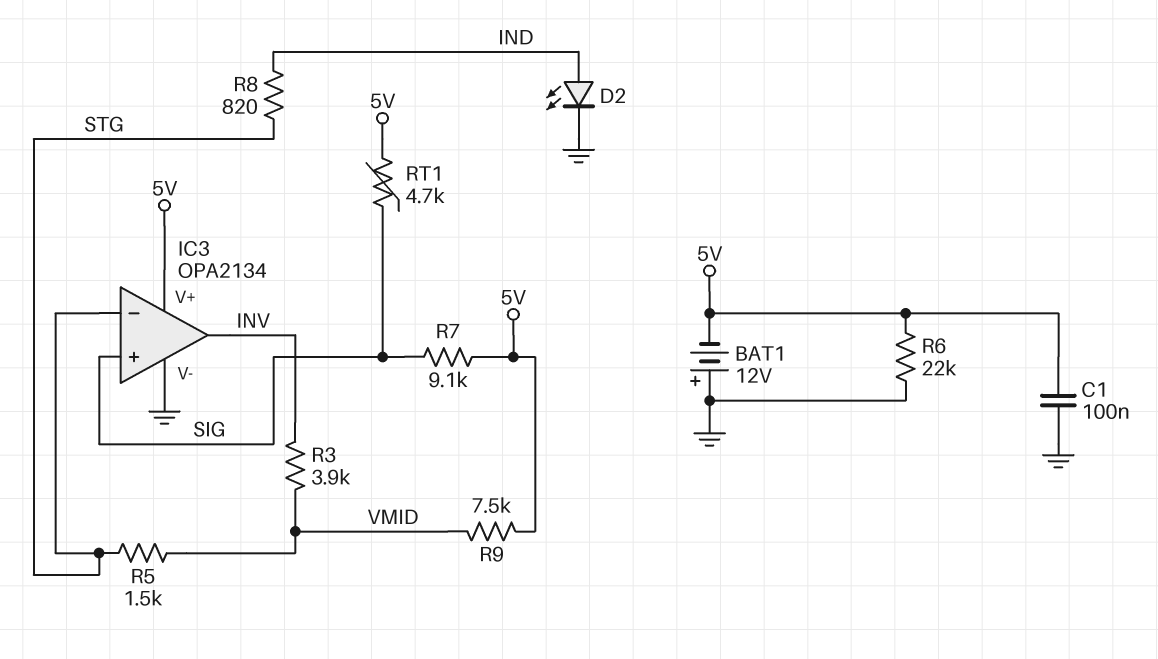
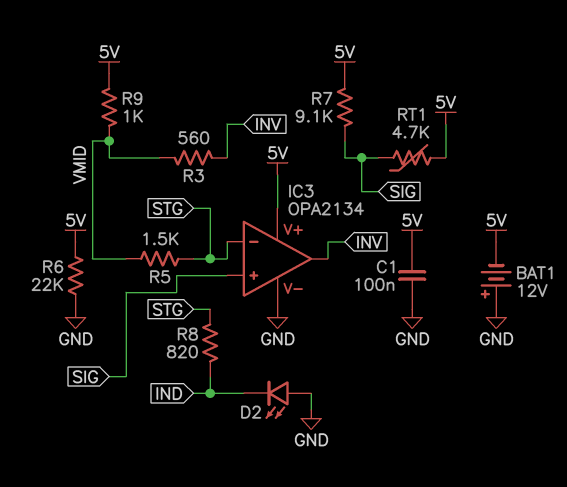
D2: LED (A IND, K GND) -> LED (A GND, K IND)
R3: 3.9k (INV, VMID) -> 560 (INV, VMID)
R9: 7.5k (5V, VMID) -> 1k (5V, VMID)

